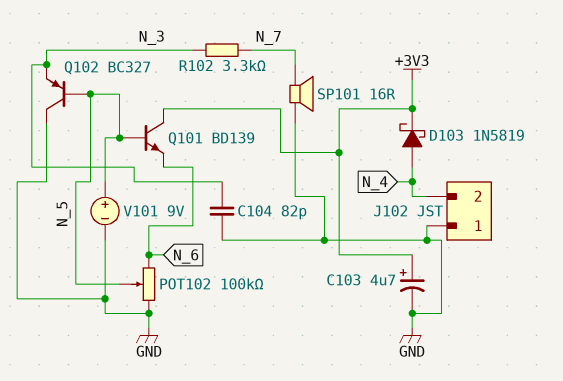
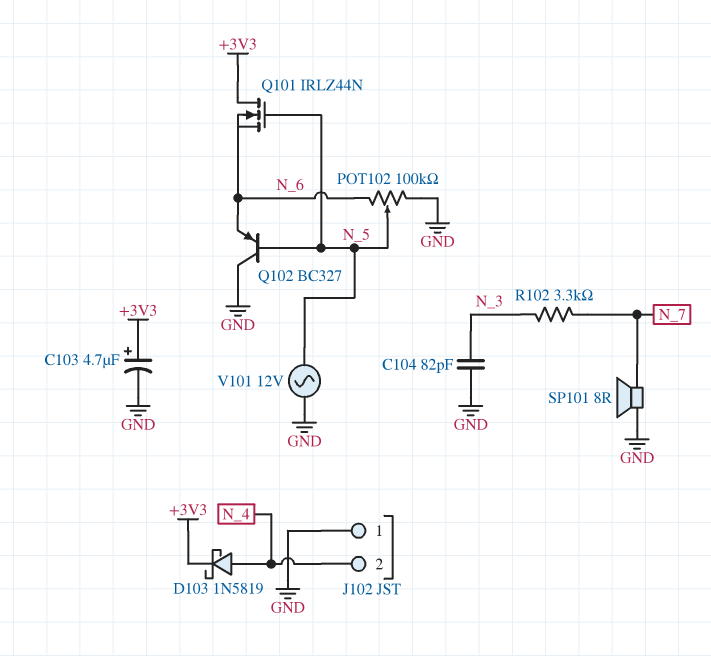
Q101: NPN BD139 (B N_5, C +3V3, E N_6) -> NMOS IRLZ44N (G N_5, D +3V3, S N_6)
Q102: PNP BC327 (B N_5, C GND, E N_3) -> PNP BC327 (B N_5, C GND, E N_6)
SP101: speaker 16R (GND, N_7) -> speaker 8R (GND, N_7)
V101: 9V (plus N_5, minus GND) -> AC 12V (GND, N_5)

